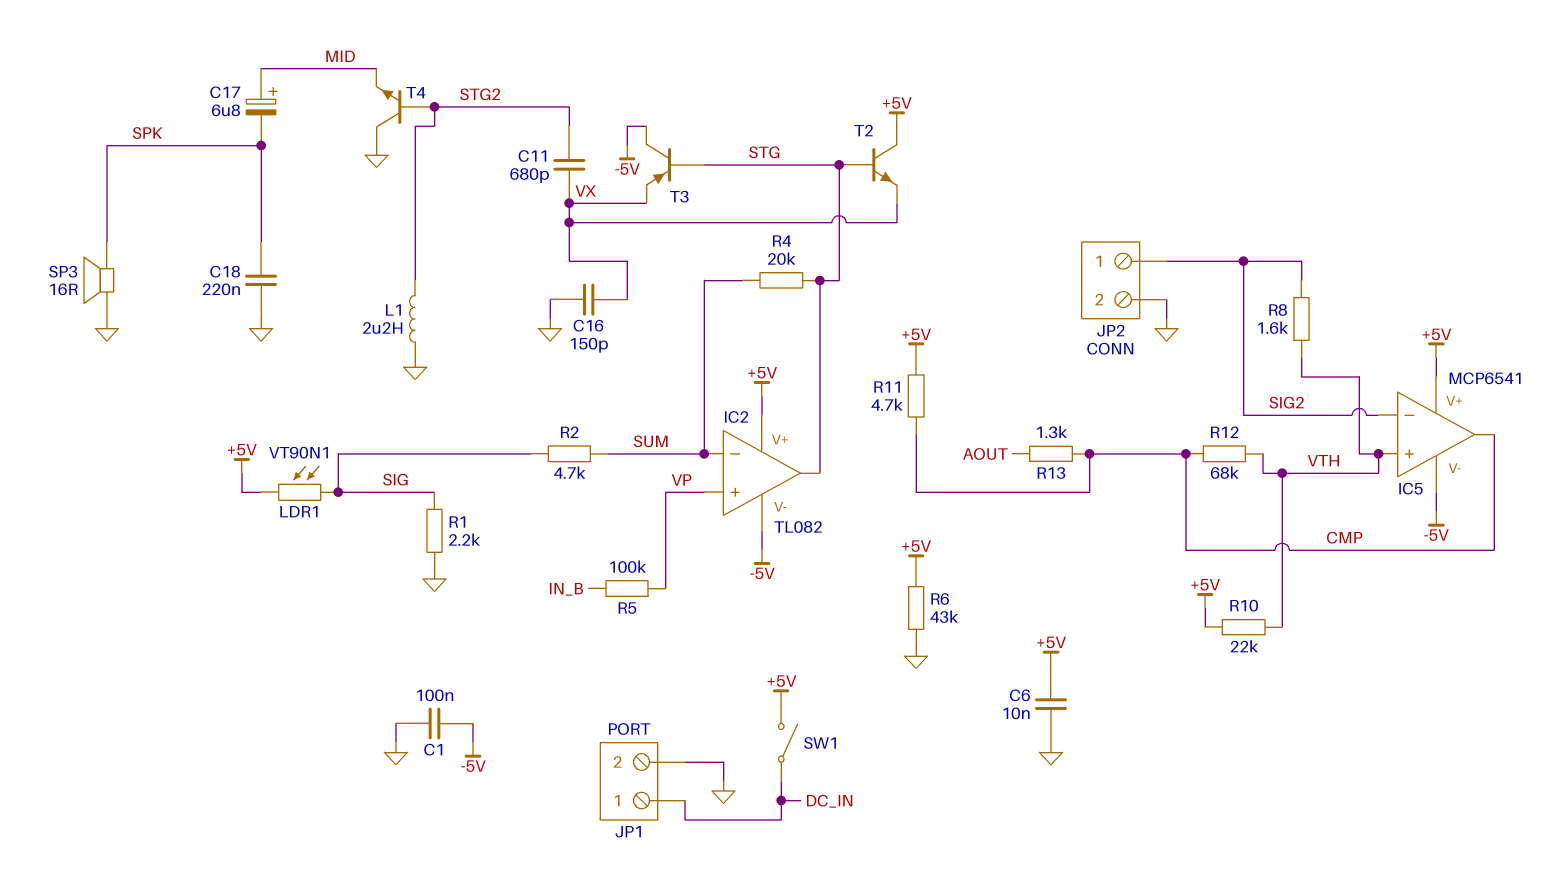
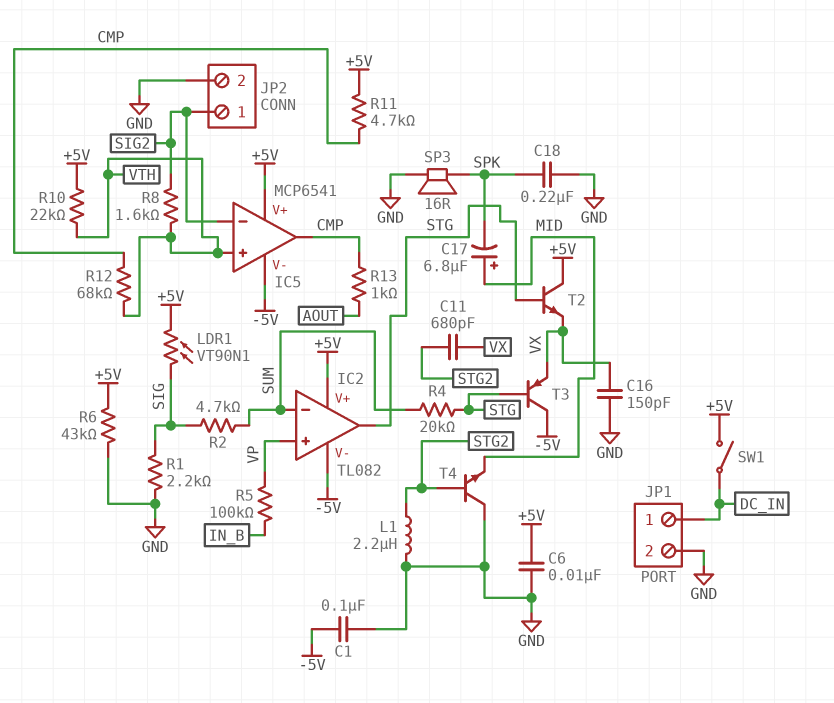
R13: 1.3k (AOUT, CMP) -> 1k (AOUT, CMP)

